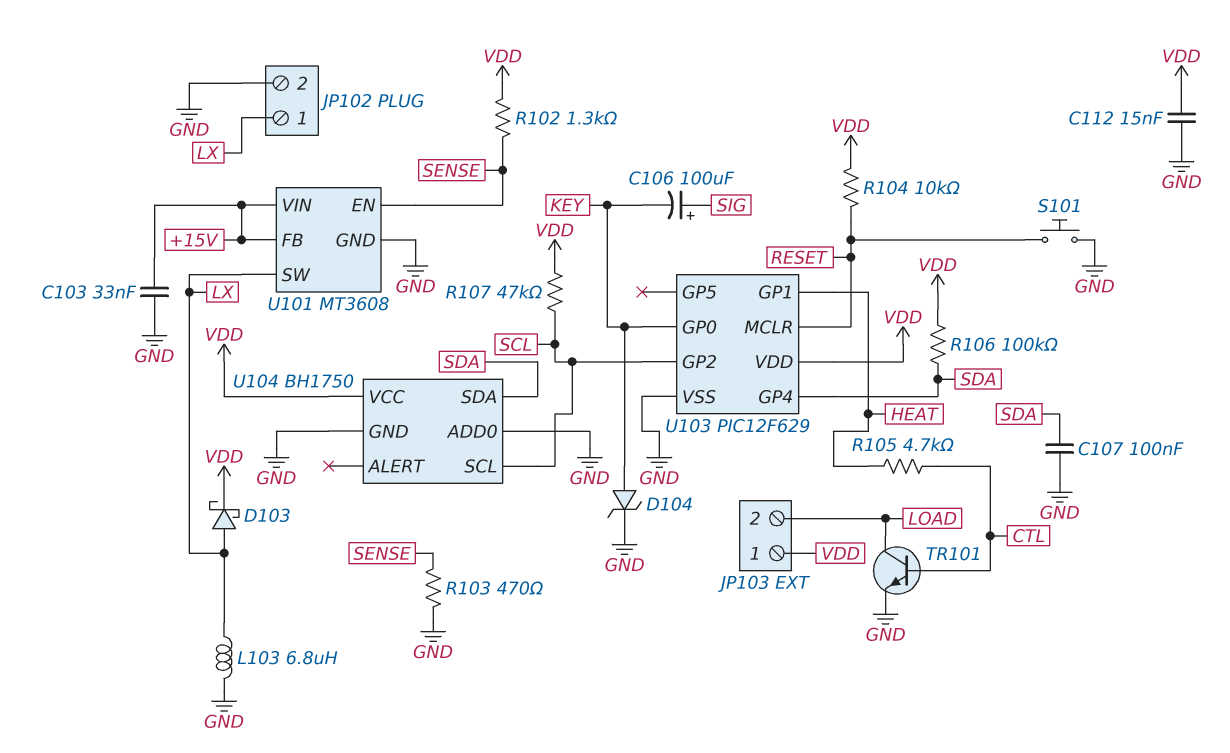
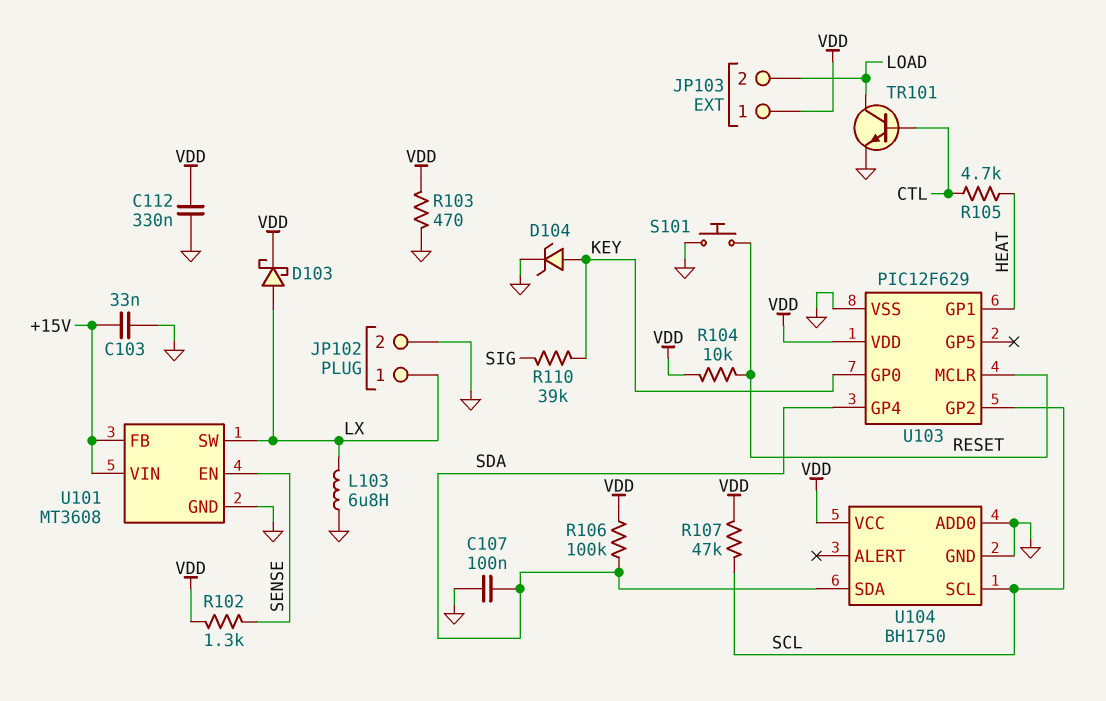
C106: 100uF (plus SIG, minus KEY) -> none
C112: 15nF (GND, VDD) -> 330nF (GND, VDD)
R103: 470 (GND, SENSE) -> 470 (GND, VDD)
R110: none -> 39k (KEY, SIG)

